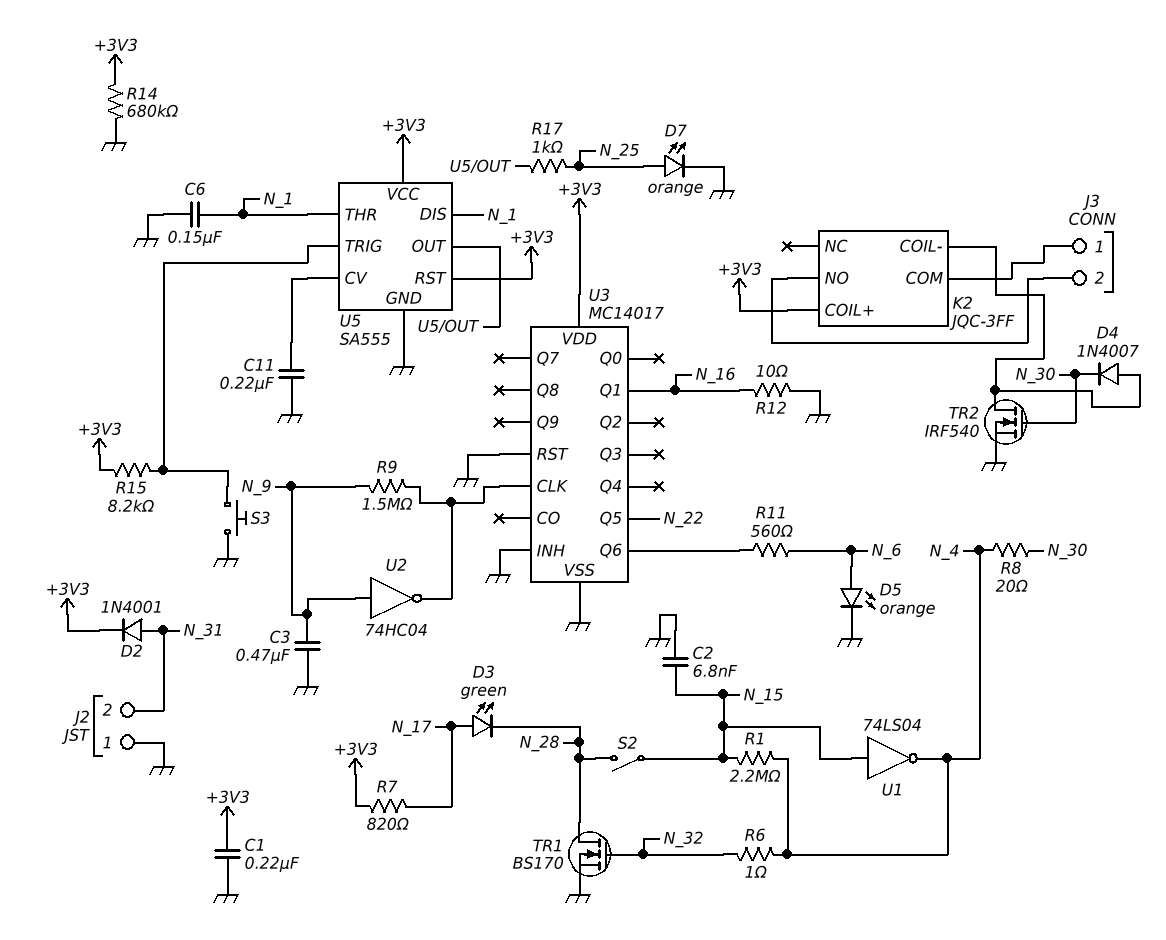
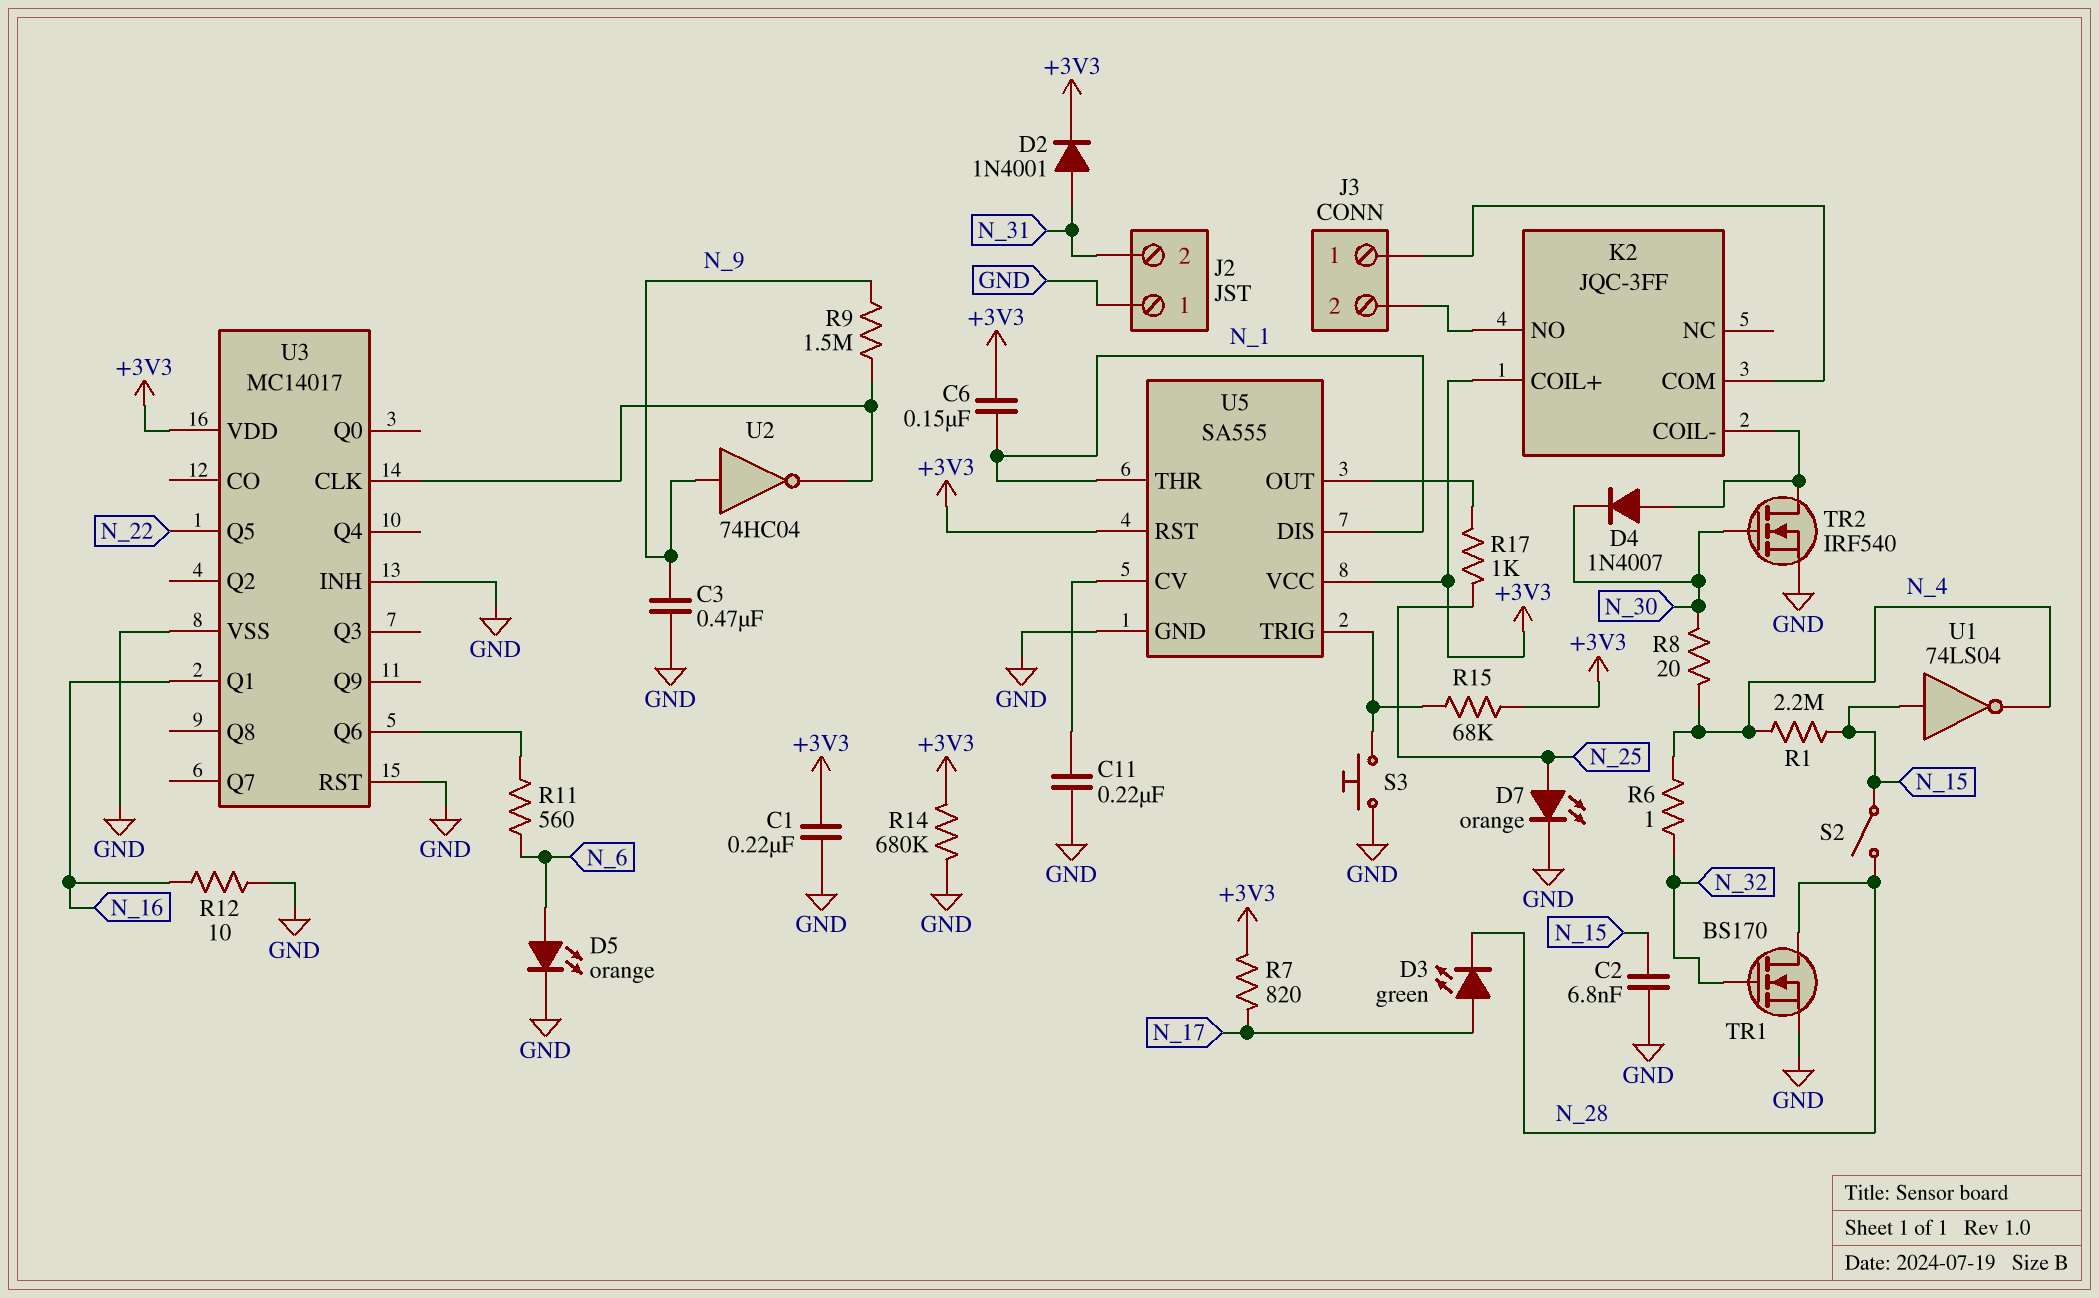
C6: 150nF (GND, N_1) -> 150nF (+3V3, N_1)
R15: 8.2k (+3V3, U5/TRIG) -> 68k (+3V3, U5/TRIG)

